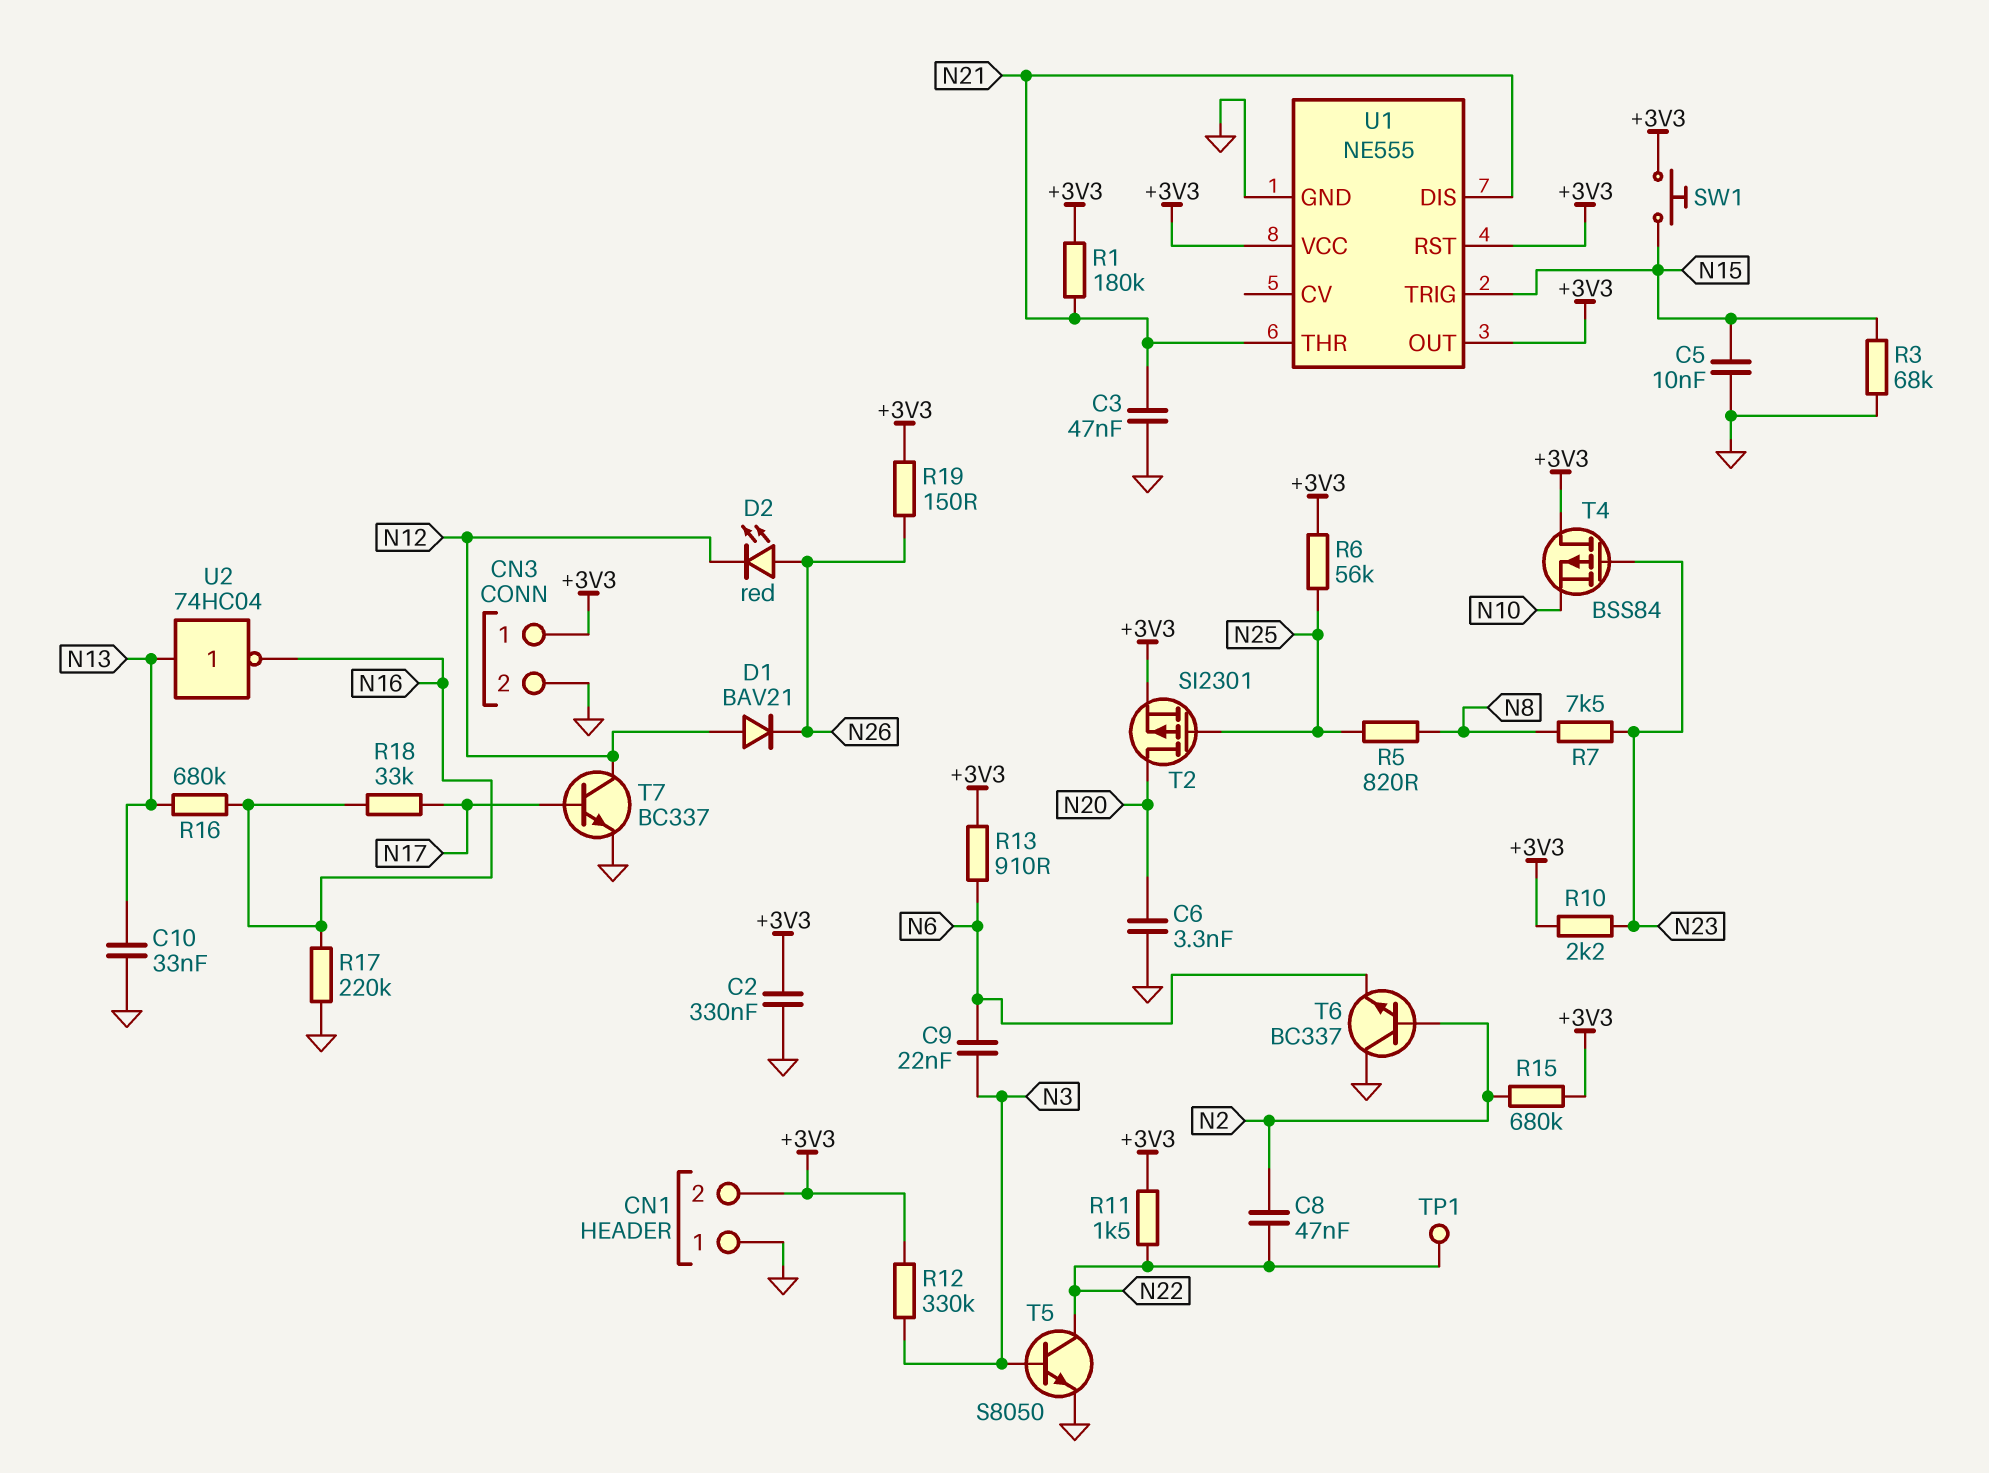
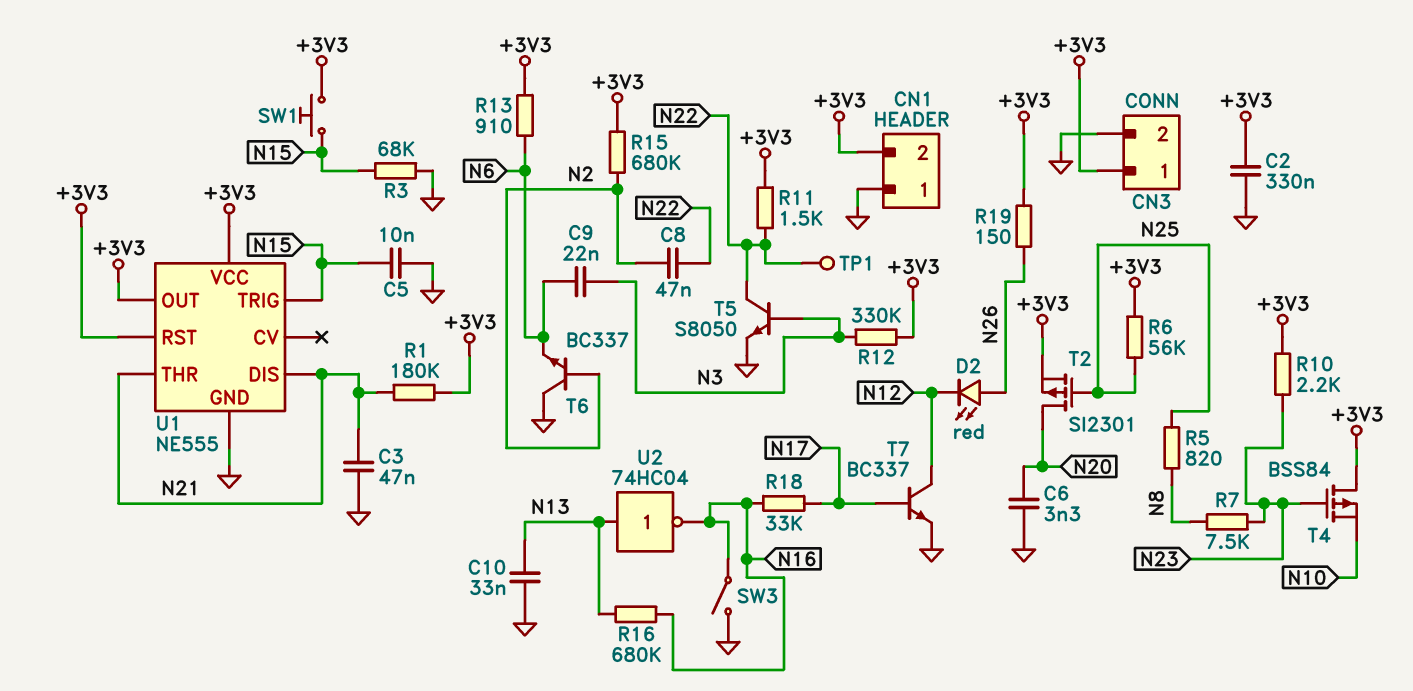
D1: diode BAV21 (A N12, K N26) -> none
R17: 220k (GND, N16) -> none
SW3: none -> switch (GND, N16)

